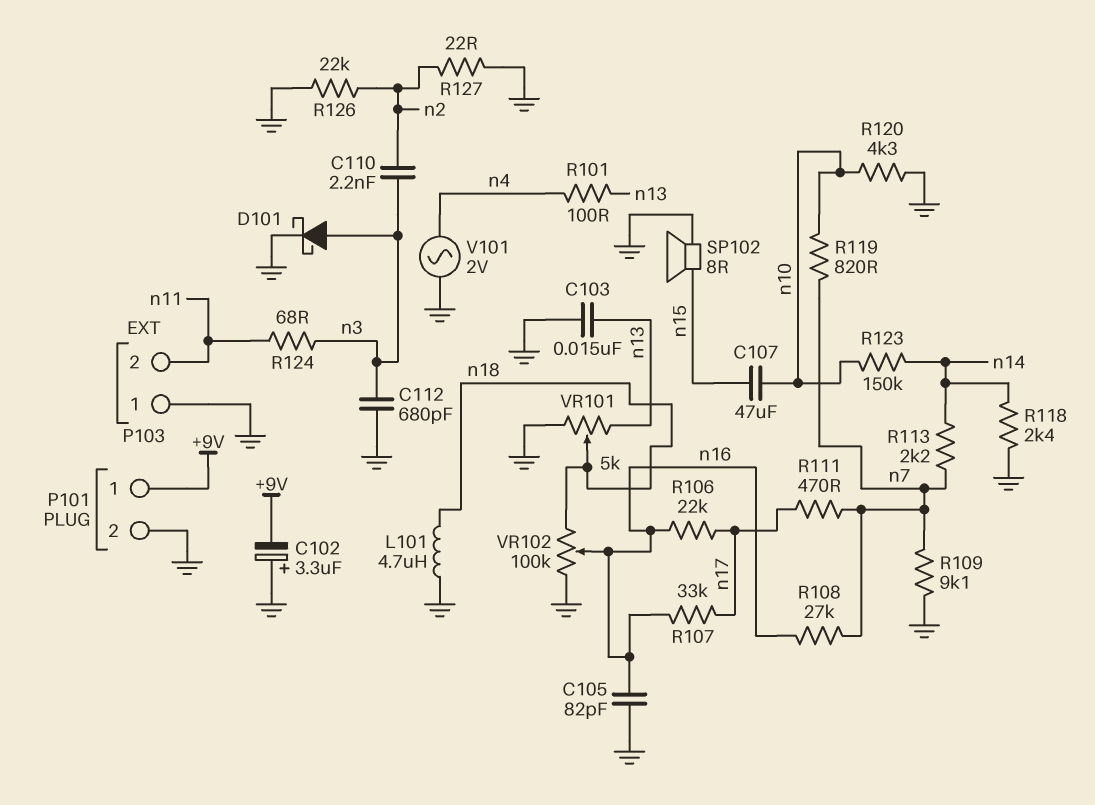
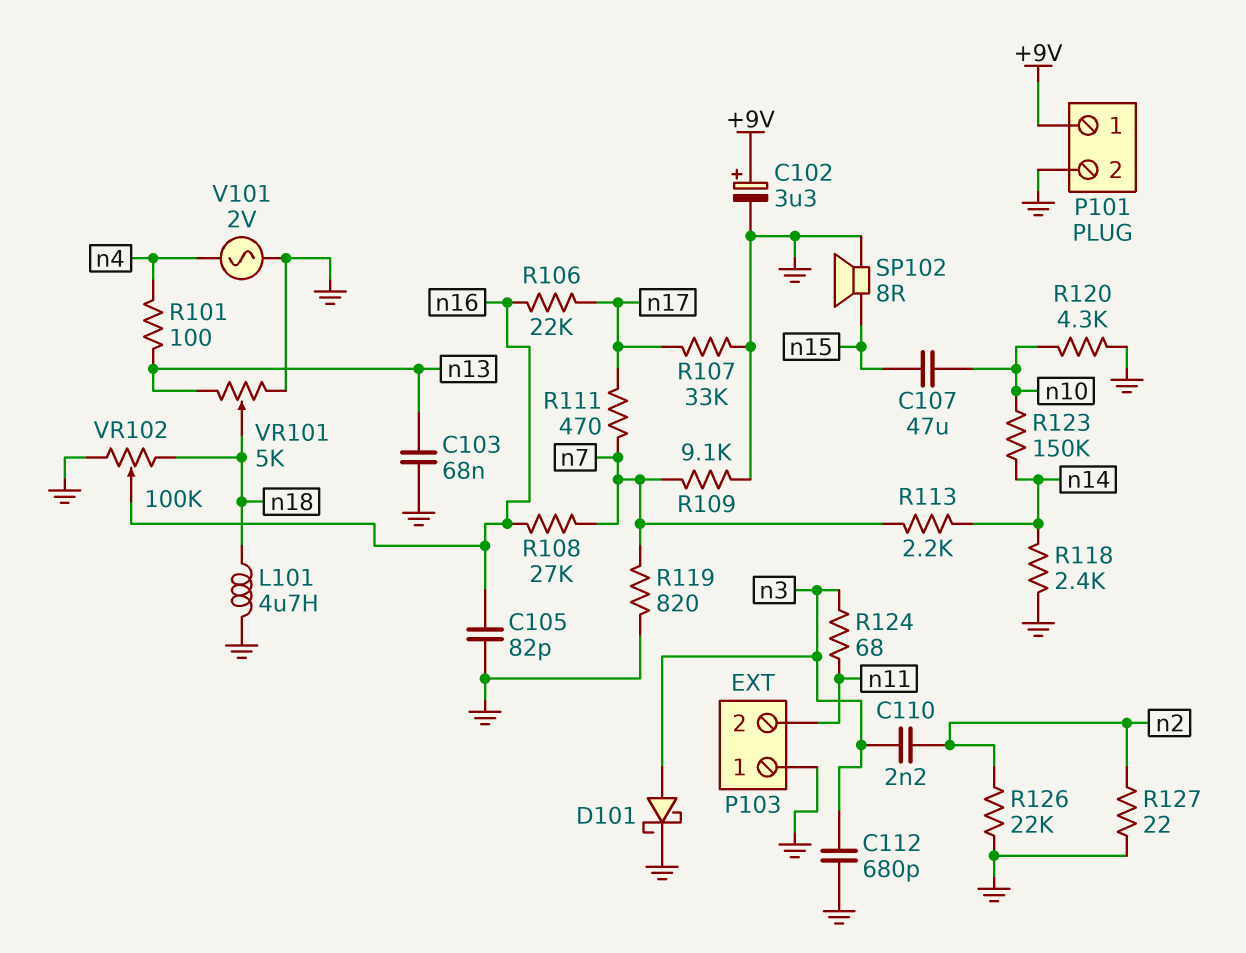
C102: 3.3uF (plus GND, minus +9V) -> 3.3uF (plus +9V, minus GND)
C103: 15nF (GND, n13) -> 68nF (GND, n13)
R107: 33k (n16, n17) -> 33k (GND, n17)
R119: 820 (n7, n10) -> 820 (GND, n7)

